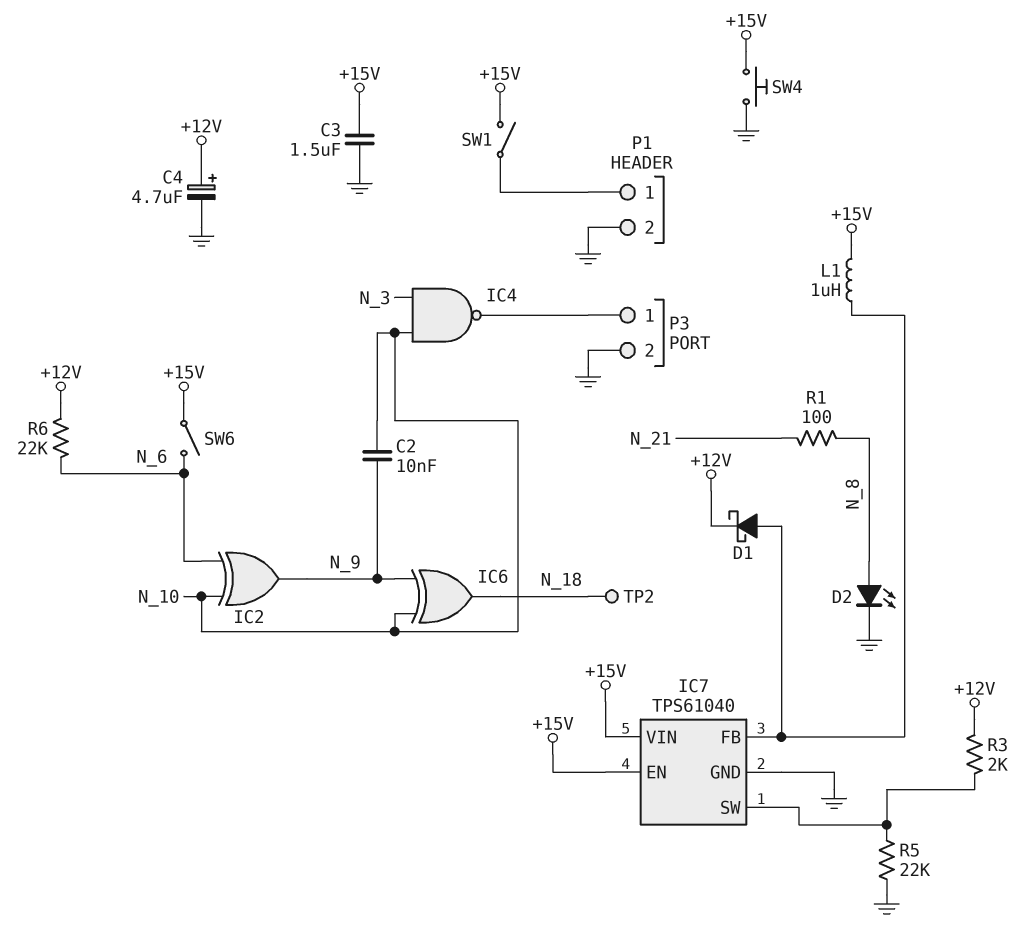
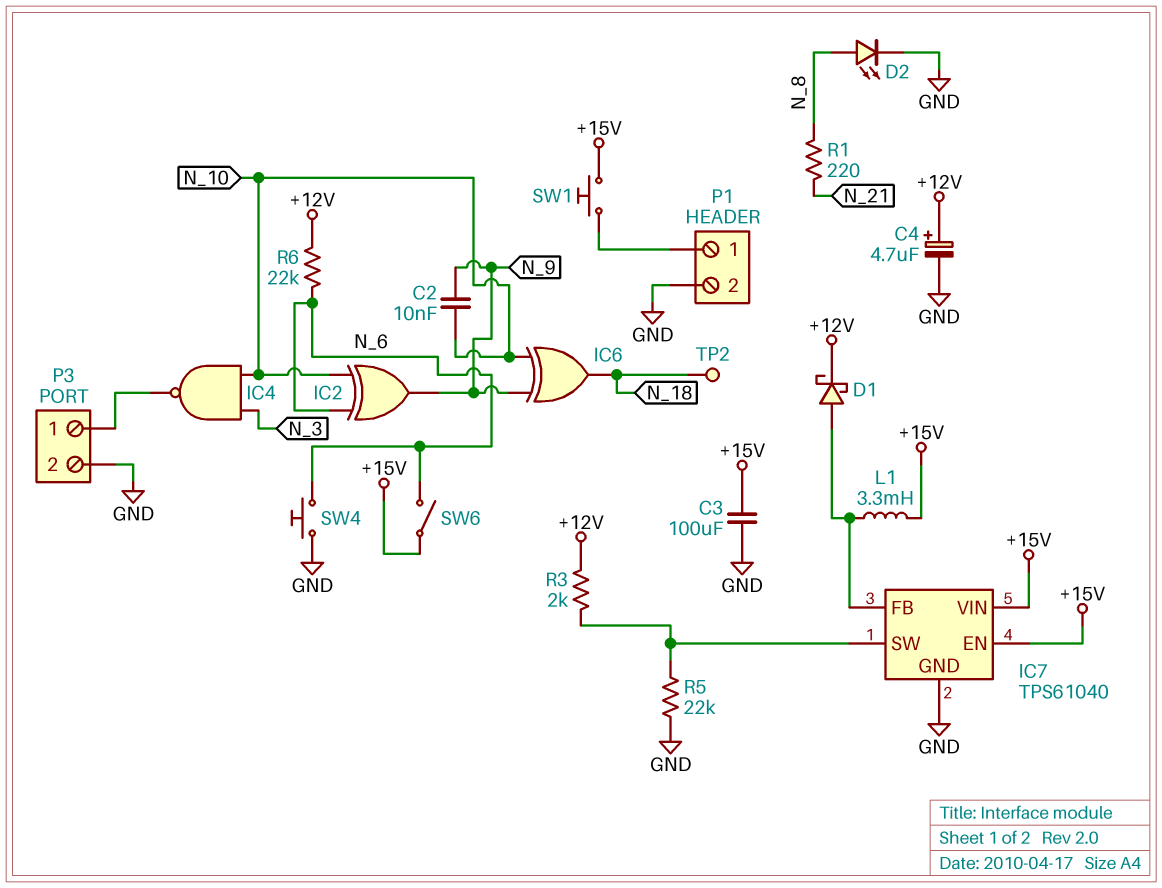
C3: 1.5uF (+15V, GND) -> 100uF (+15V, GND)
L1: 1uH (+15V, IC7/FB) -> 3.3mH (+15V, IC7/FB)
R1: 100 (N_8, N_21) -> 220 (N_8, N_21)
SW1: switch (+15V, P1/1) -> button (+15V, P1/1)
SW4: button (+15V, GND) -> button (GND, N_6)

